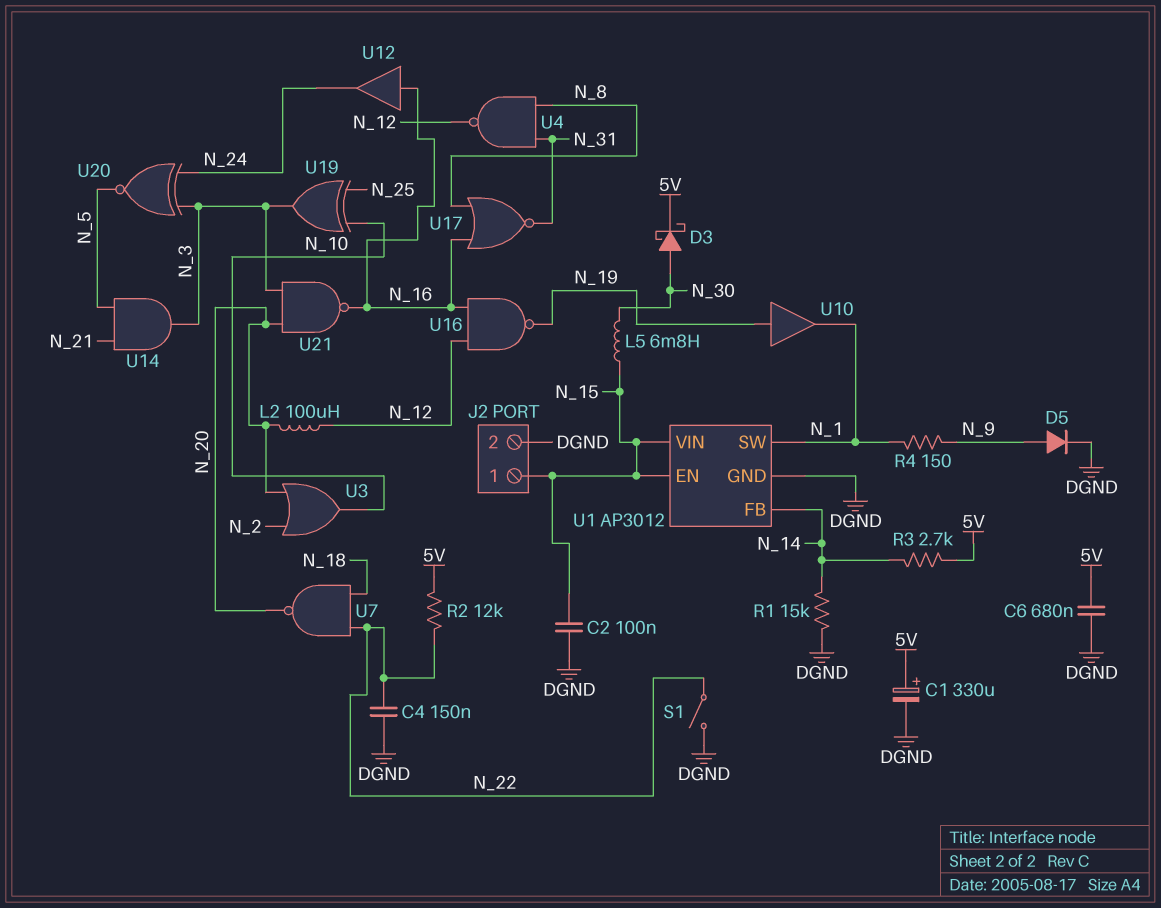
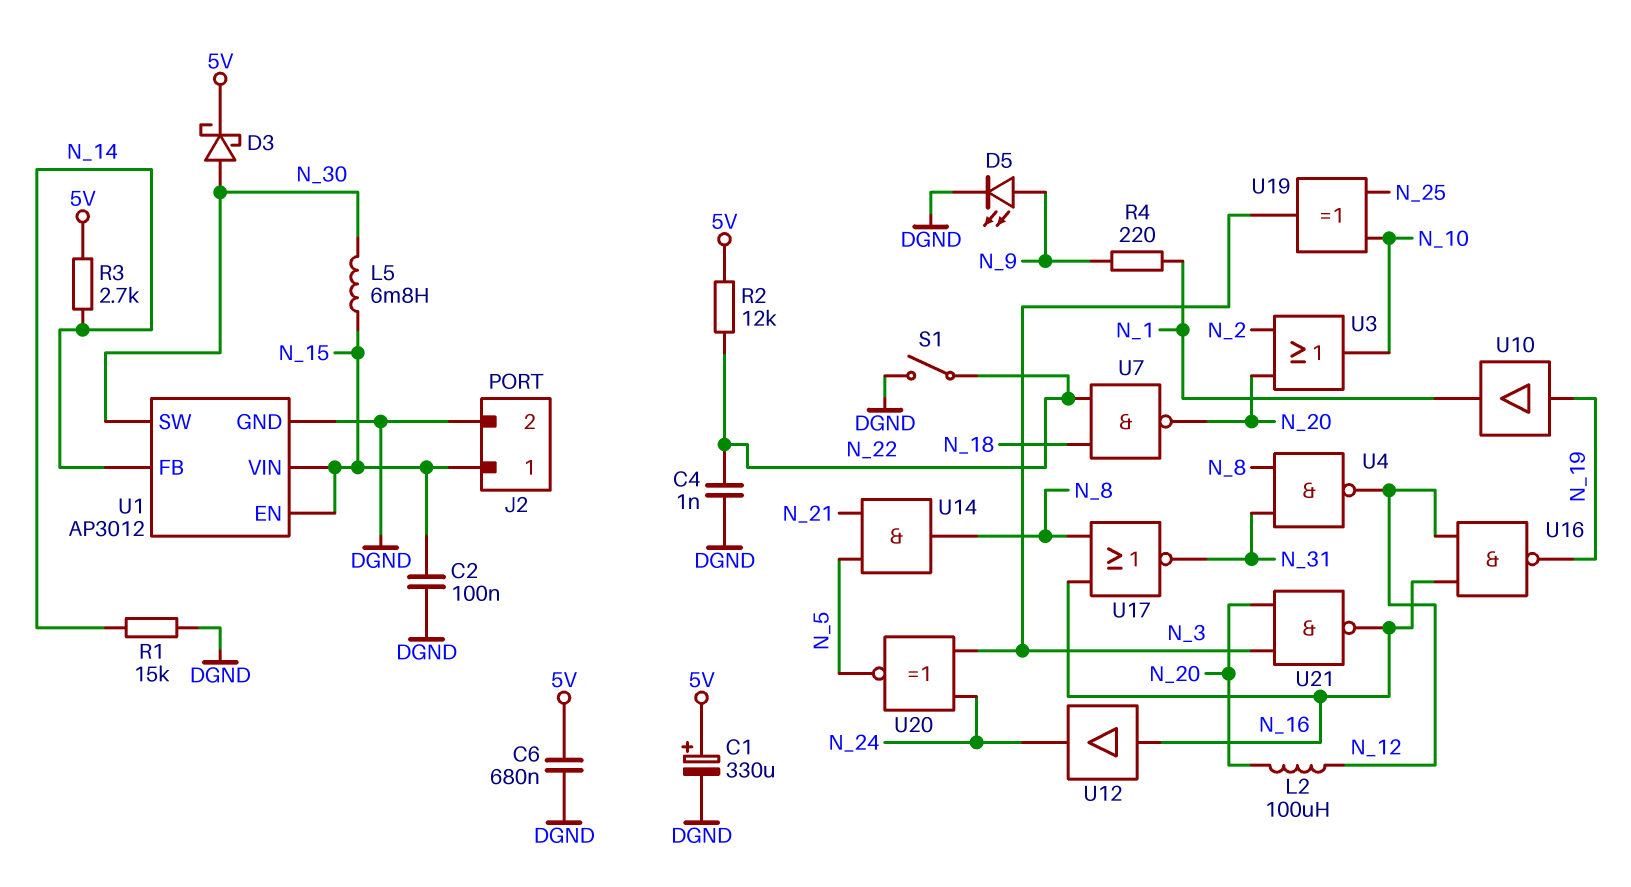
C4: 150nF (DGND, N_22) -> 1nF (DGND, N_22)
D5: diode (A N_9, K DGND) -> LED (A N_9, K DGND)
R4: 150 (N_1, N_9) -> 220 (N_1, N_9)
U1 pin SW: N_1 -> N_30
U14: AND (in N_5, in N_21, out N_3) -> AND (in N_5, in N_21, out N_8)

